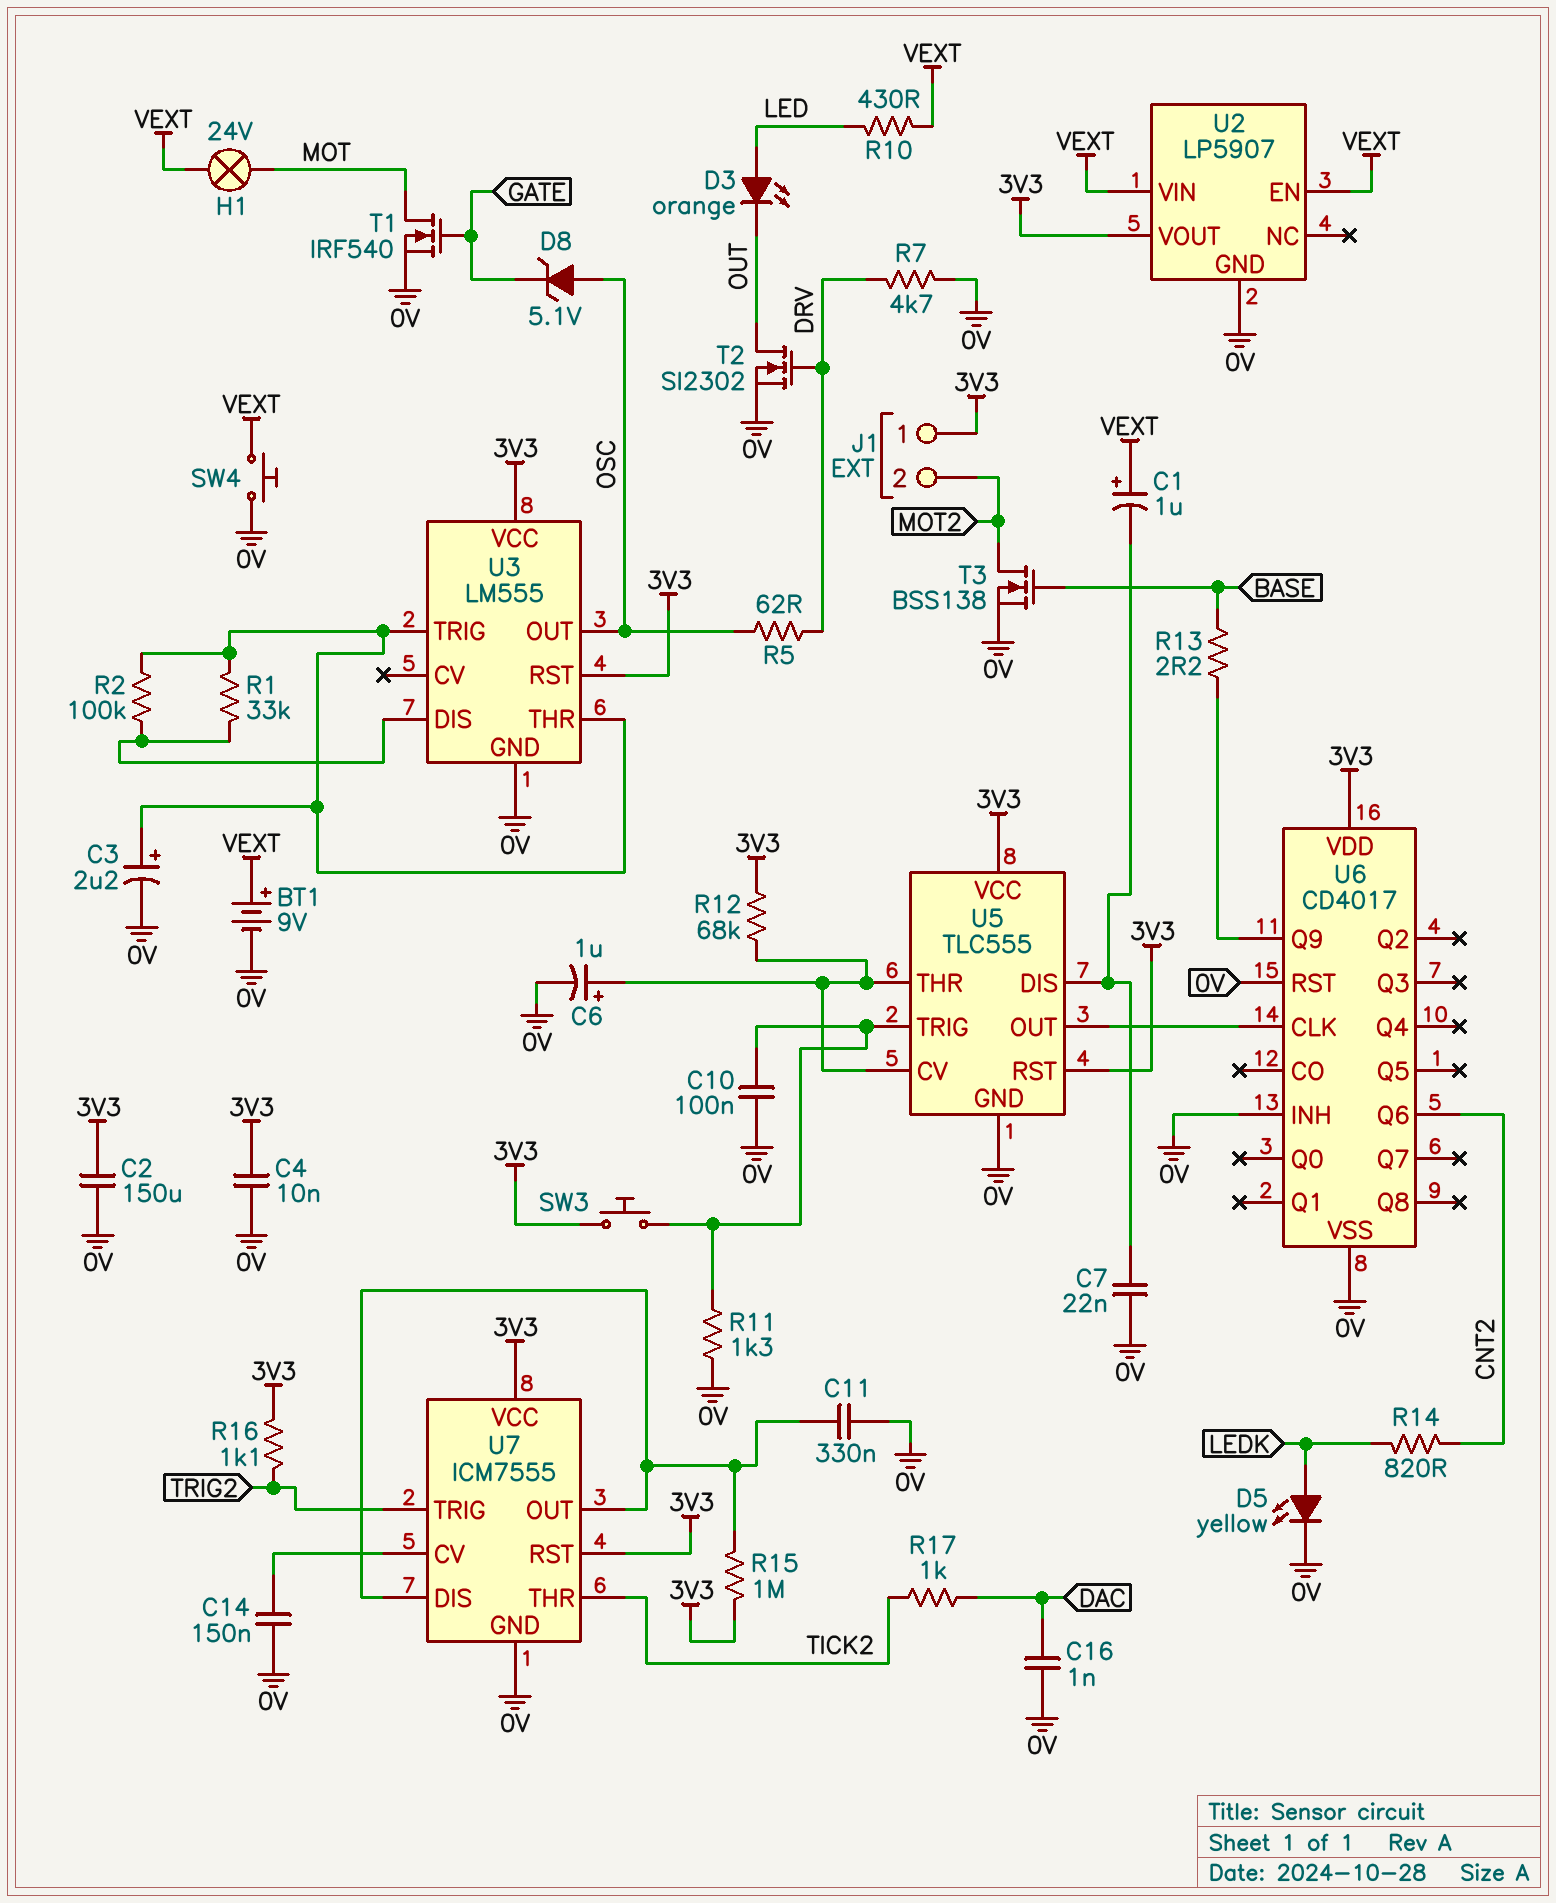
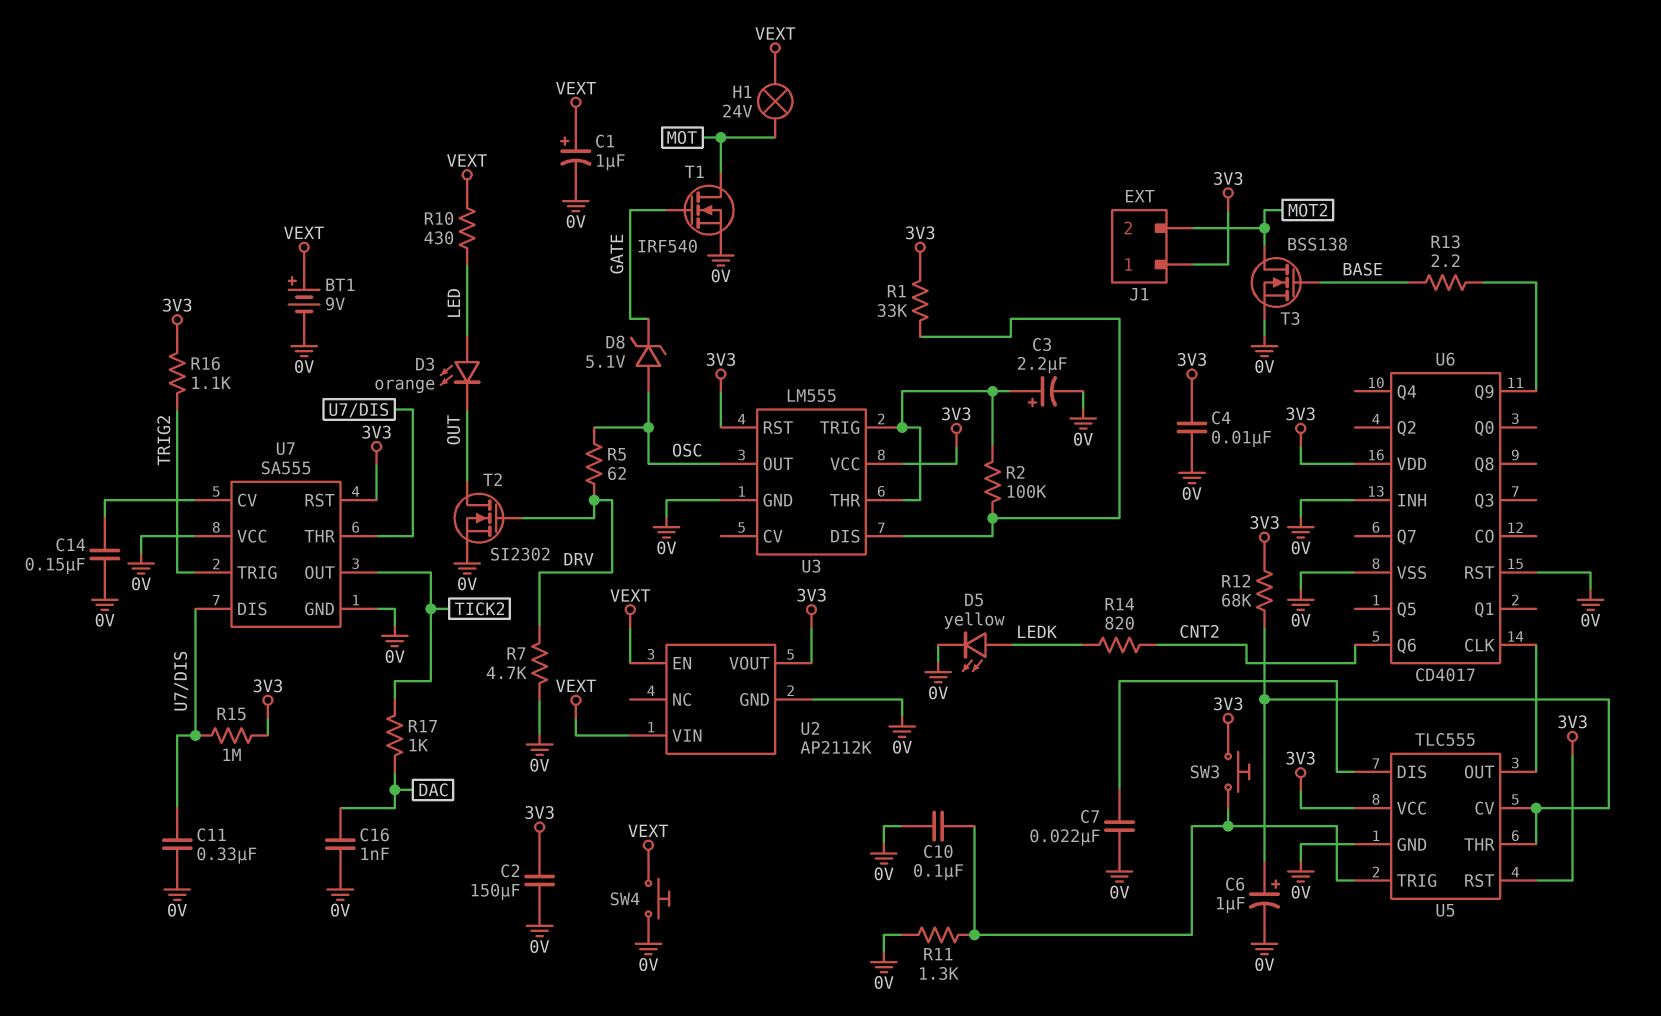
C1: 1uF (plus VEXT, minus U5/DIS) -> 1uF (plus VEXT, minus 0V)
R1: 33k (U3/DIS, U3/THR) -> 33k (3V3, U3/DIS)
U2: LP5907 -> AP2112K
U7: ICM7555 -> SA555
U7 pin OUT: U7/DIS -> TICK2
U7 pin THR: TICK2 -> U7/DIS
U7 pin VCC: 3V3 -> 0V

